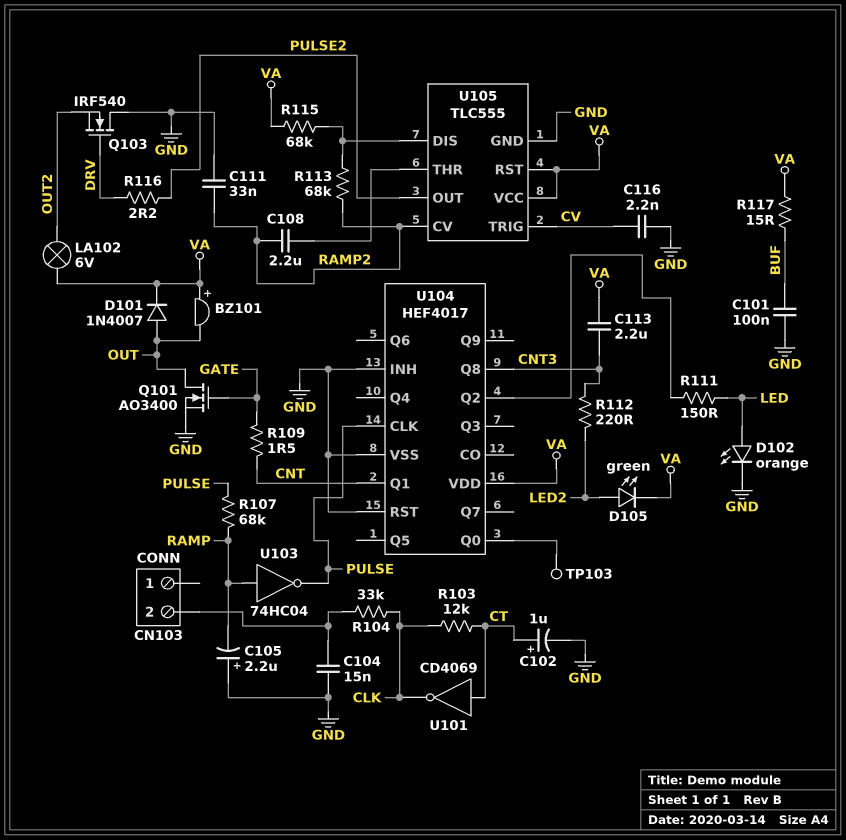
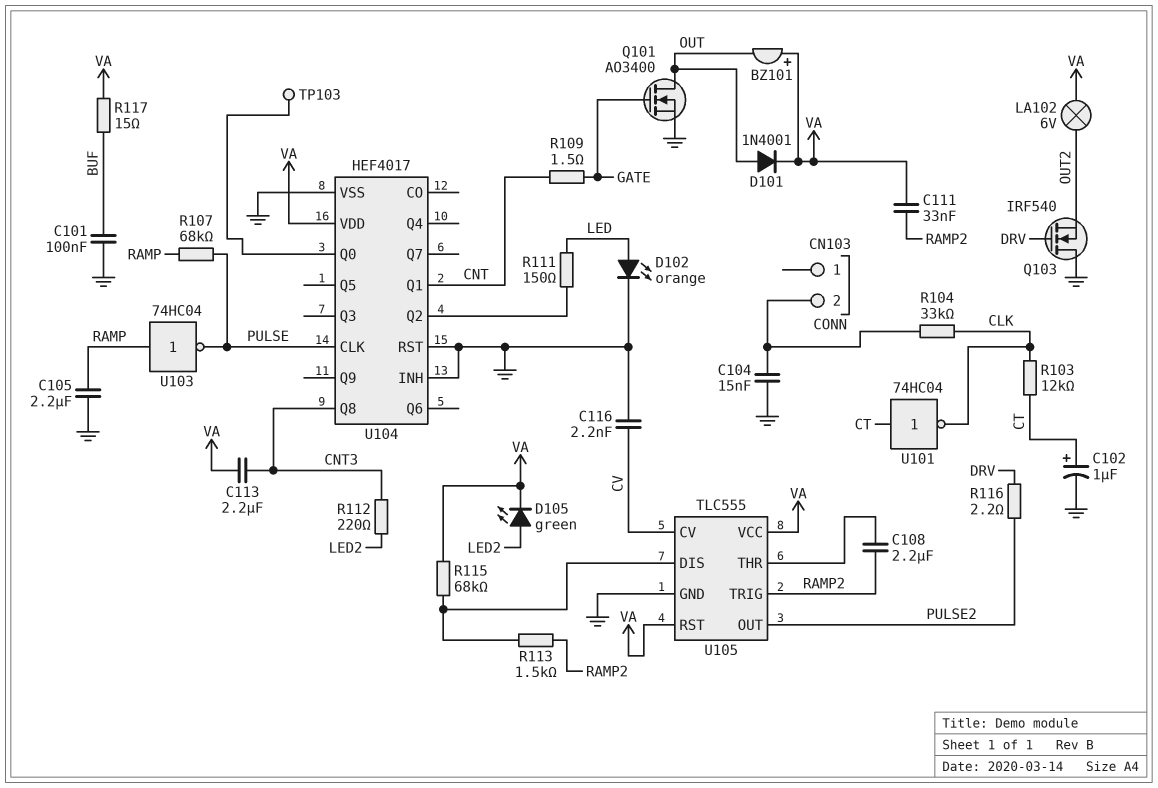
C105: 2.2uF (plus GND, minus RAMP) -> 2.2uF (GND, RAMP)
C111: 33nF (GND, RAMP2) -> 33nF (RAMP2, VA)
D101: diode 1N4007 (A OUT, K VA) -> diode 1N4001 (A OUT, K VA)
R113: 68k (RAMP2, U105/DIS) -> 1.5k (RAMP2, U105/DIS)
U101: NOT CD4069 (in CT, out CLK) -> NOT 74HC04 (in CT, out CLK)
U105 pin CV: RAMP2 -> CV
U105 pin TRIG: CV -> RAMP2

